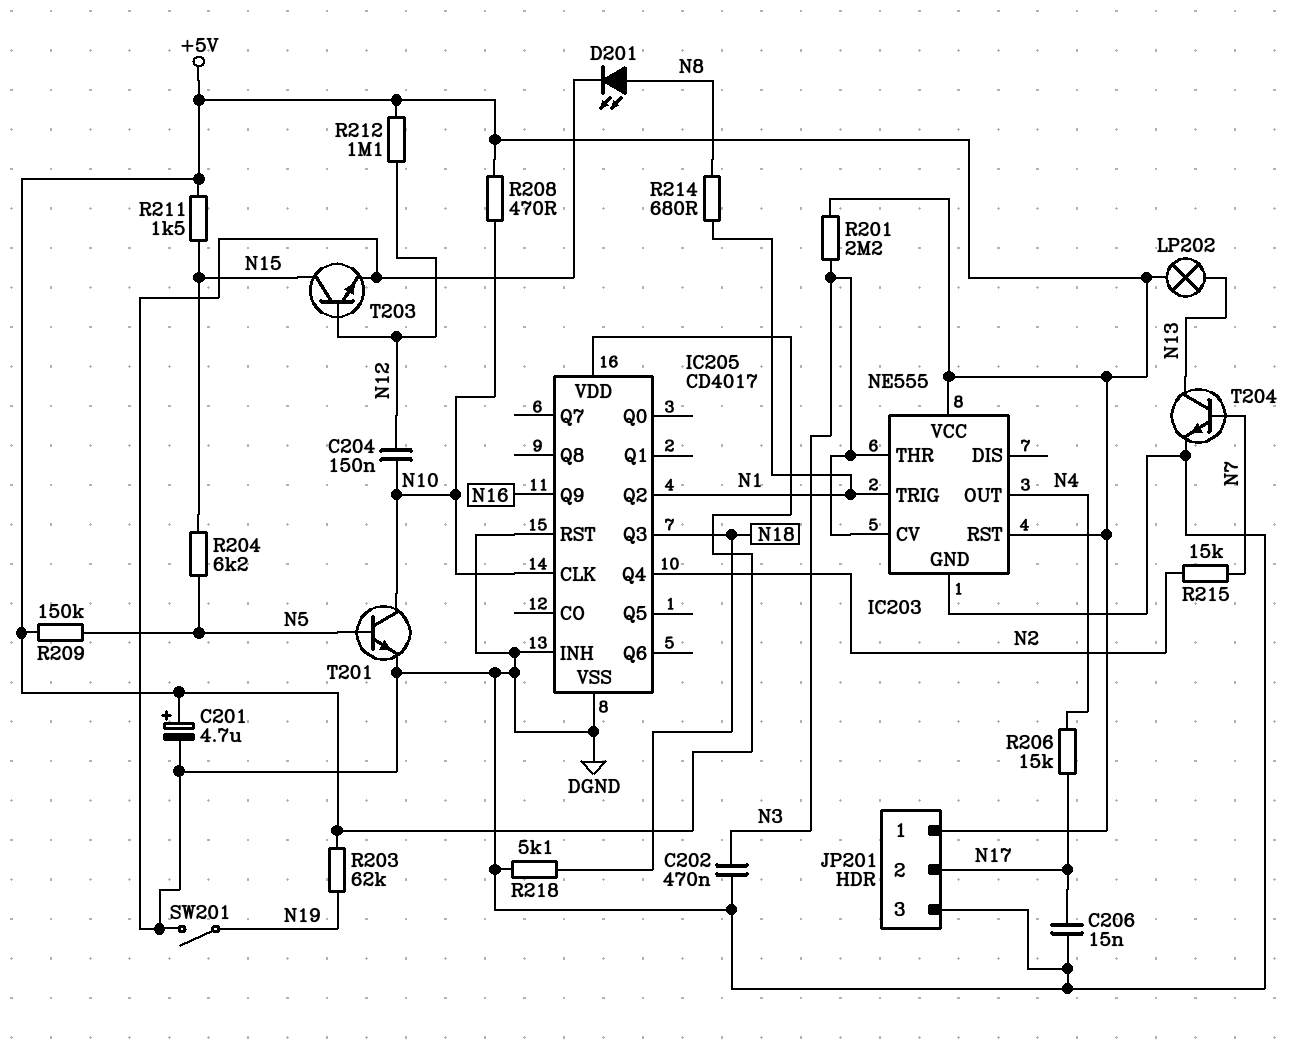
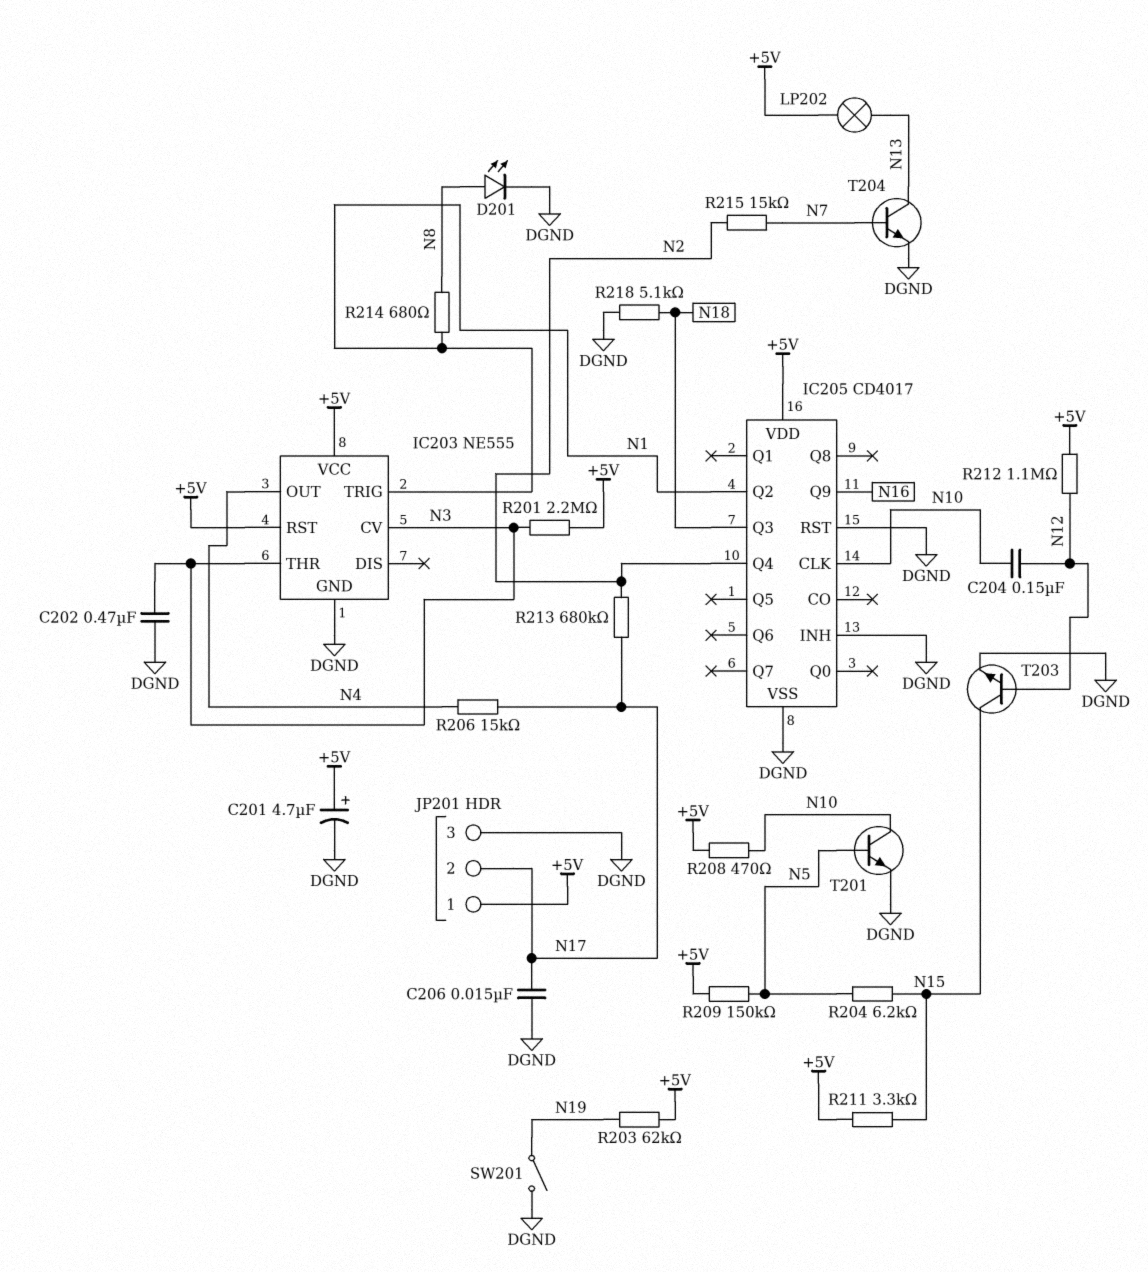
R211: 1.5k (+5V, N15) -> 3.3k (+5V, N15)
R213: none -> 680k (N2, N17)

